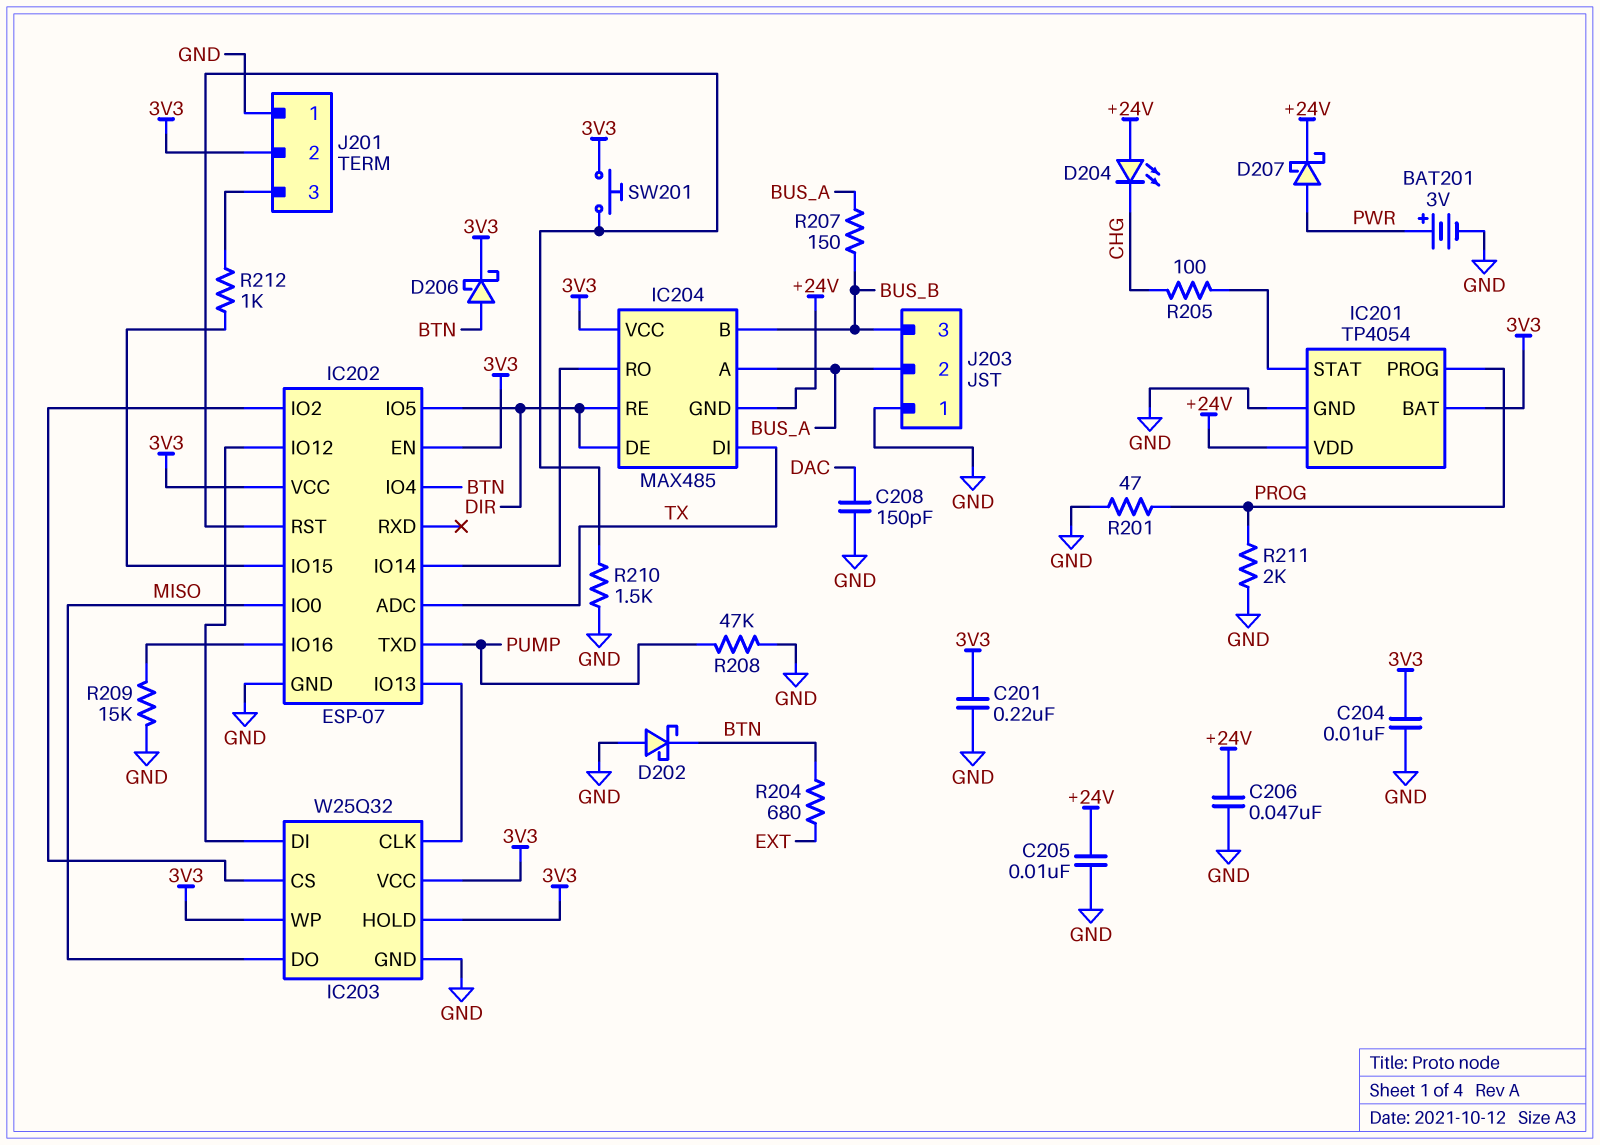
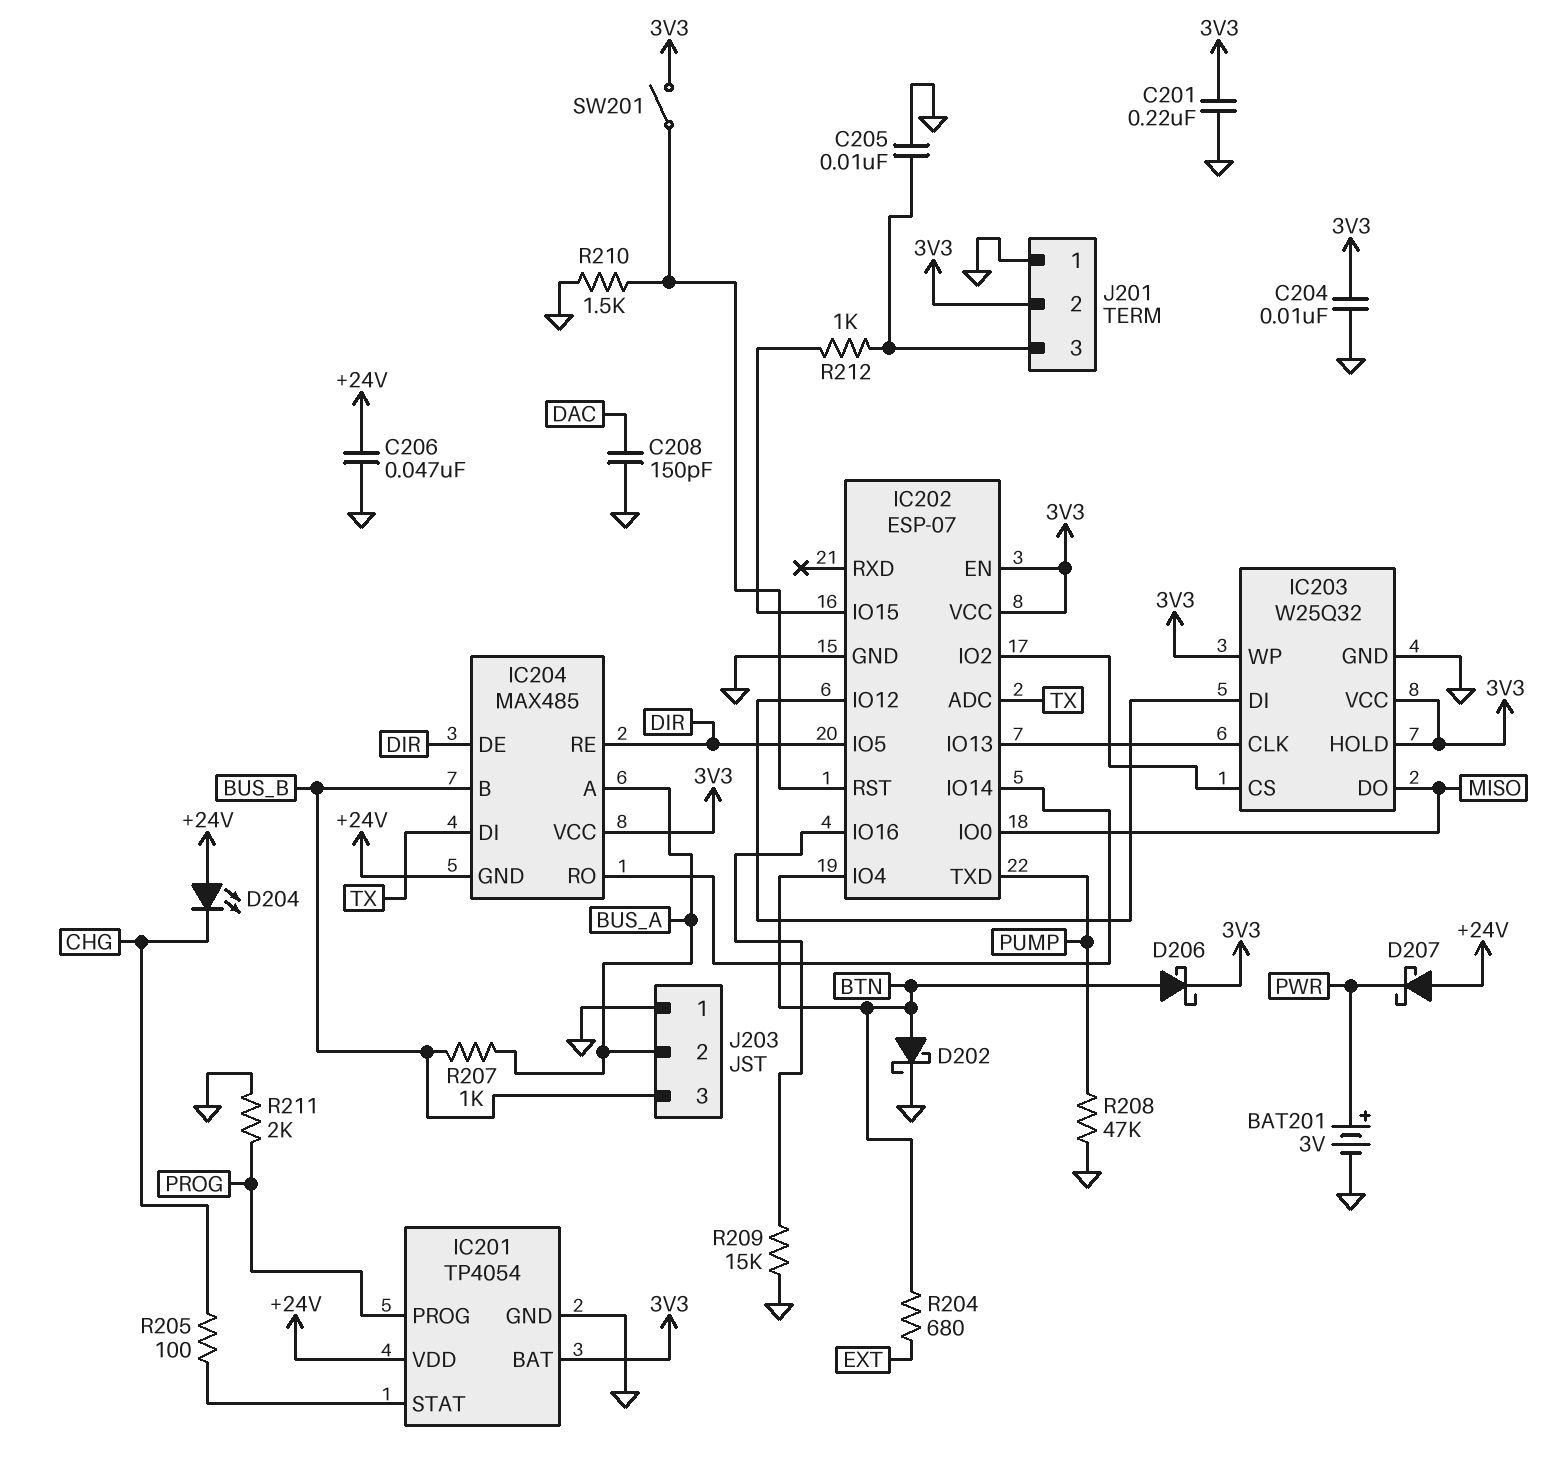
C205: 10nF (+24V, GND) -> 10nF (GND, J201/3)
D202: schottky (A GND, K BTN) -> schottky (A BTN, K GND)
D207: schottky (A PWR, K +24V) -> schottky (A +24V, K PWR)
R201: 47 (GND, PROG) -> none
R207: 150 (BUS_A, BUS_B) -> 1k (BUS_A, BUS_B)
SW201: button (3V3, IC202/RST) -> switch (3V3, IC202/RST)

